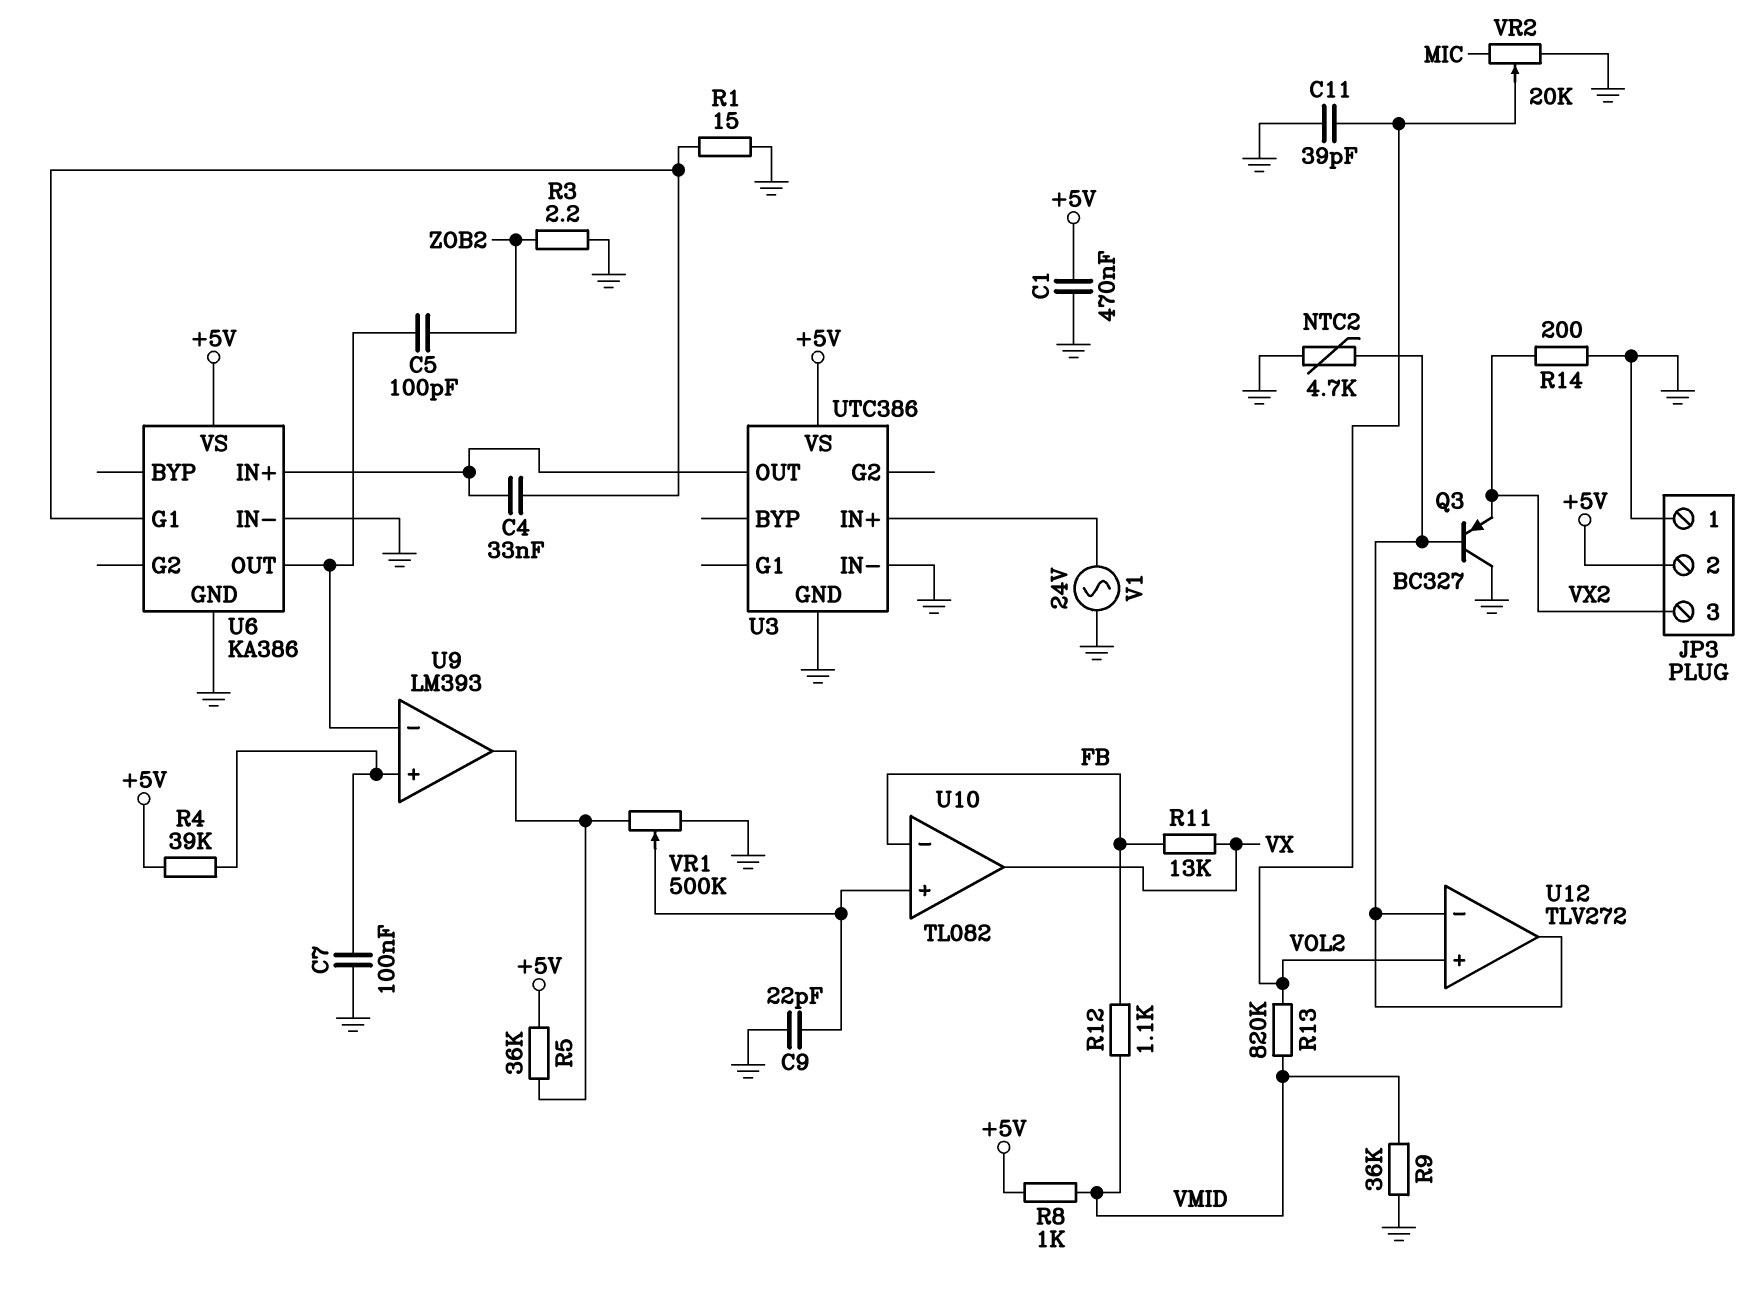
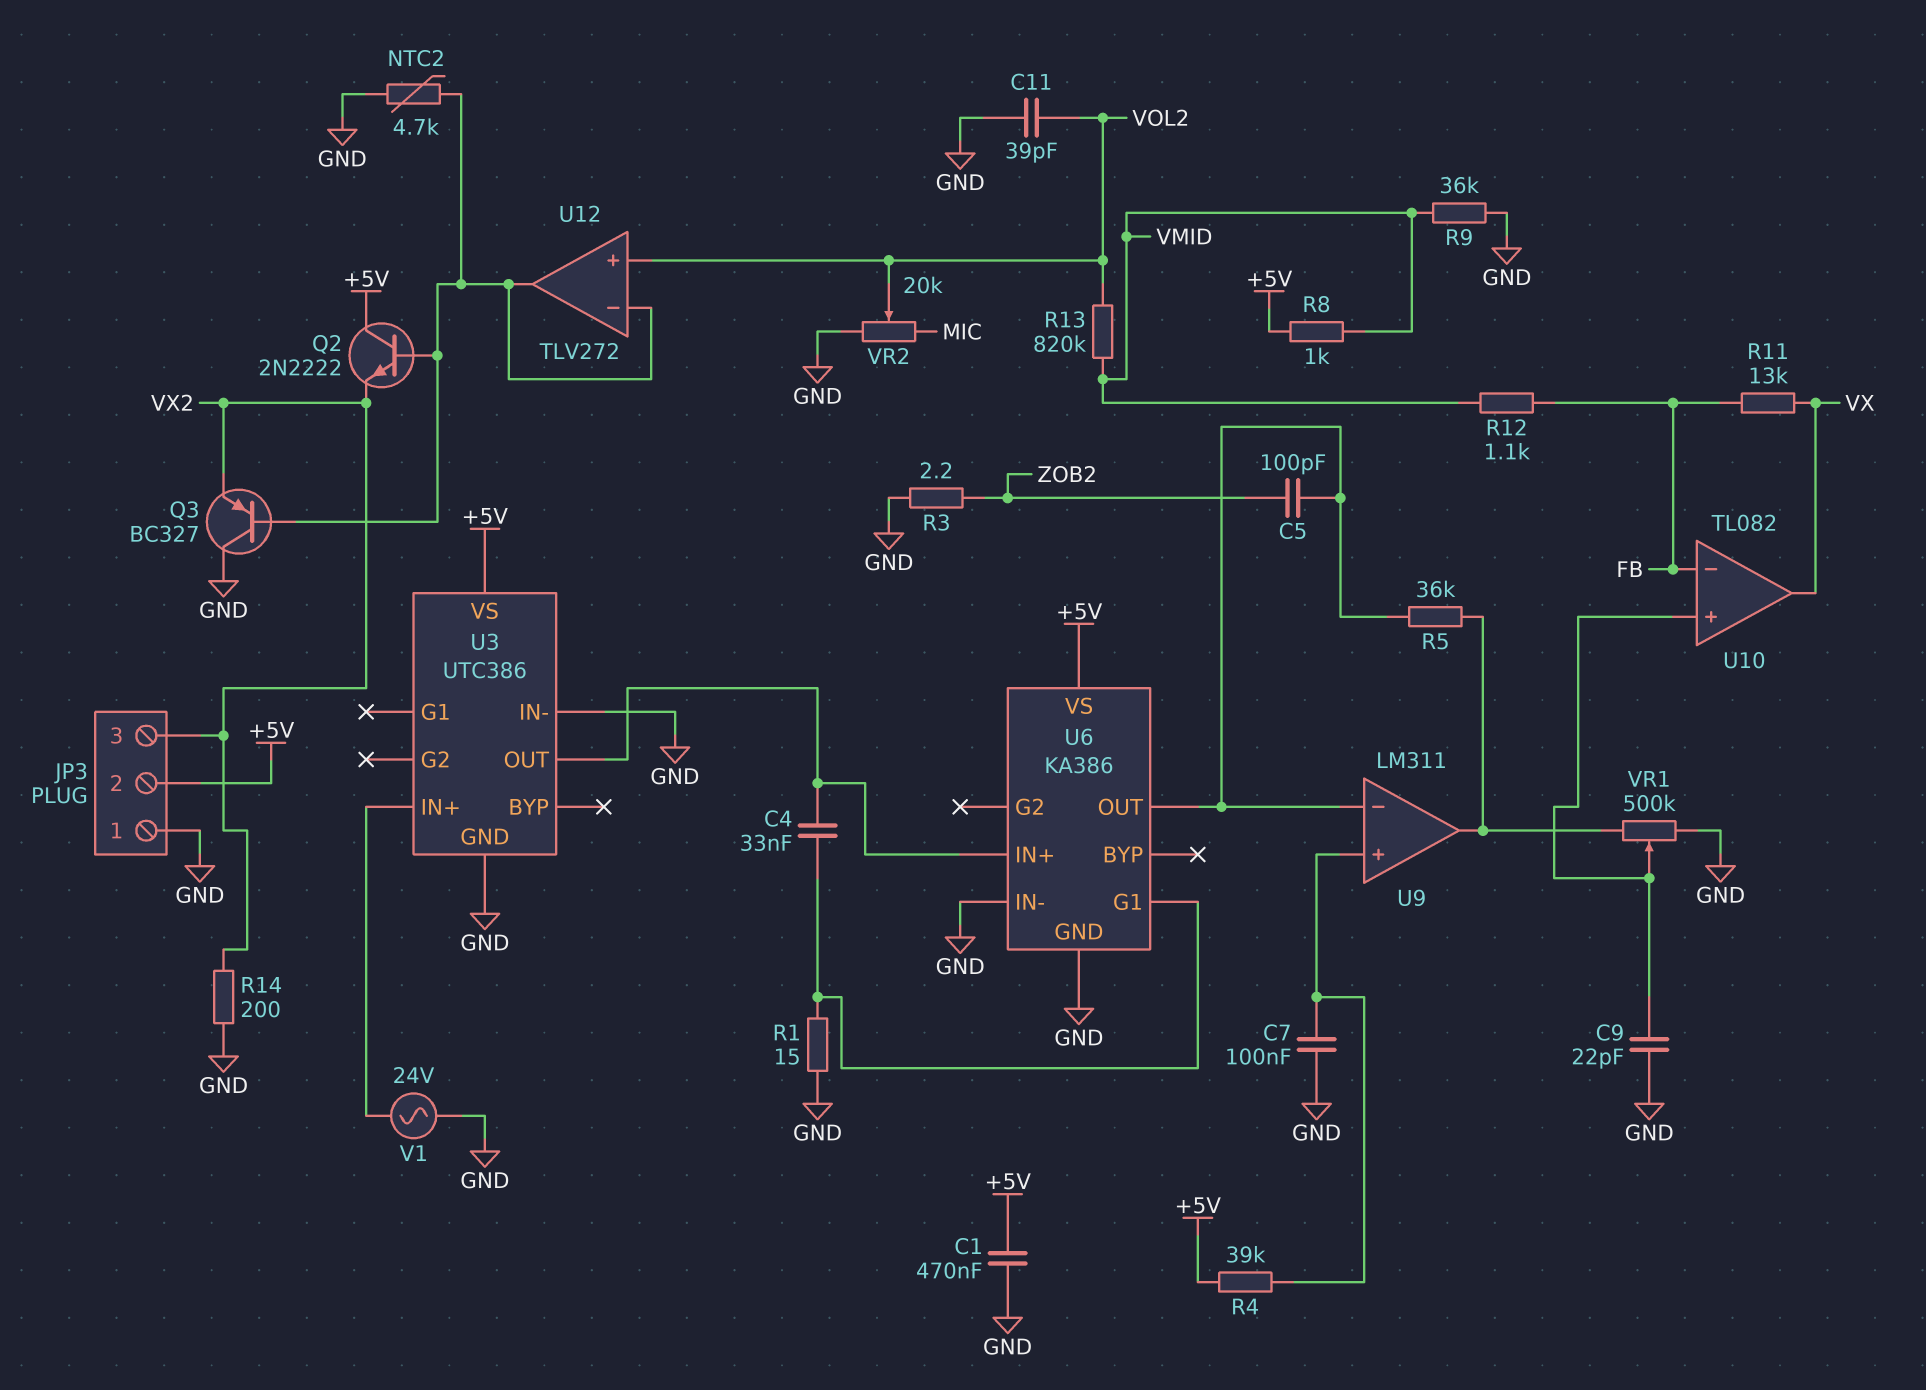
Q2: none -> NPN 2N2222 (B U12/in-, C +5V, E VX2)
R5: 36k (+5V, U9/out) -> 36k (U6/OUT, U9/out)
U9: LM393 -> LM311

